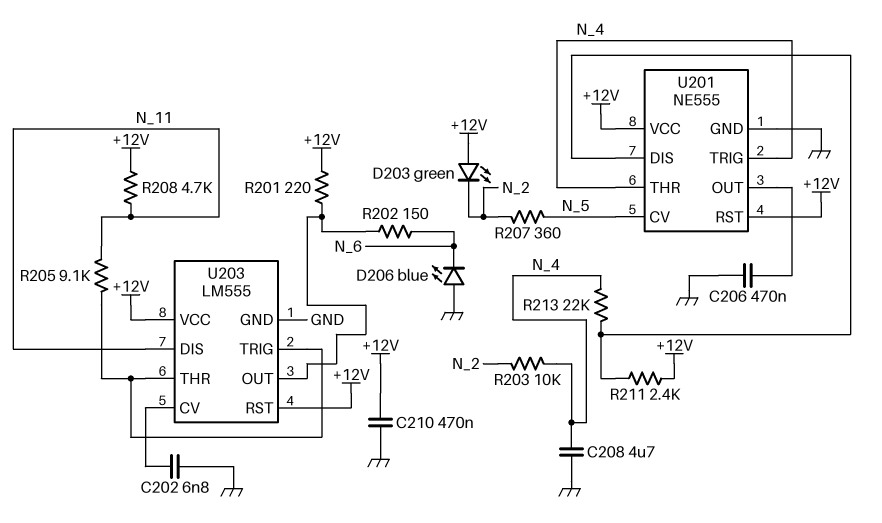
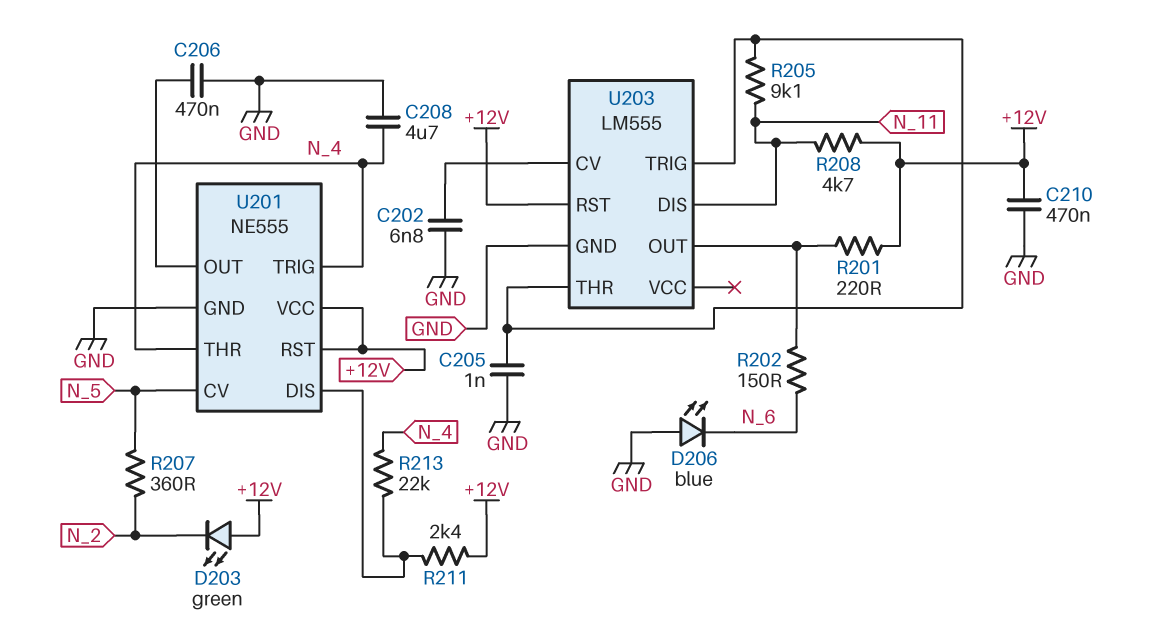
C205: none -> 1nF (GND, U203/THR)
R203: 10k (N_2, N_4) -> none
U203 pin VCC: +12V -> none

